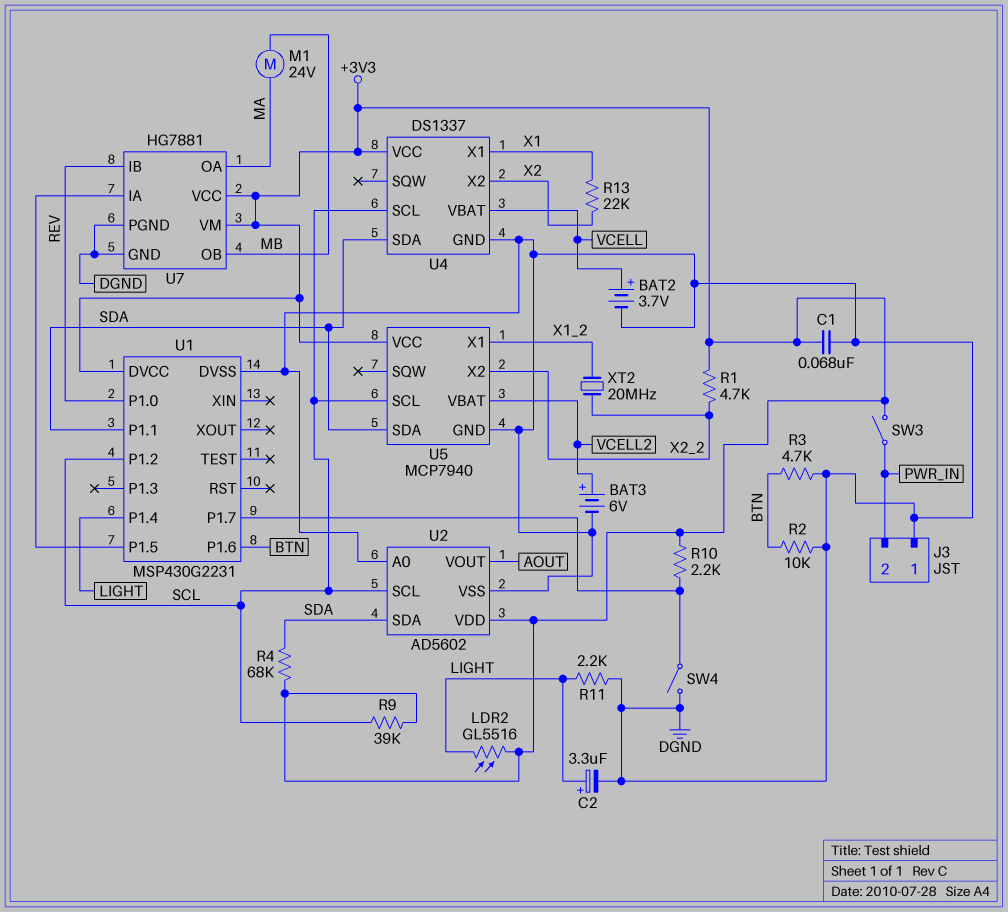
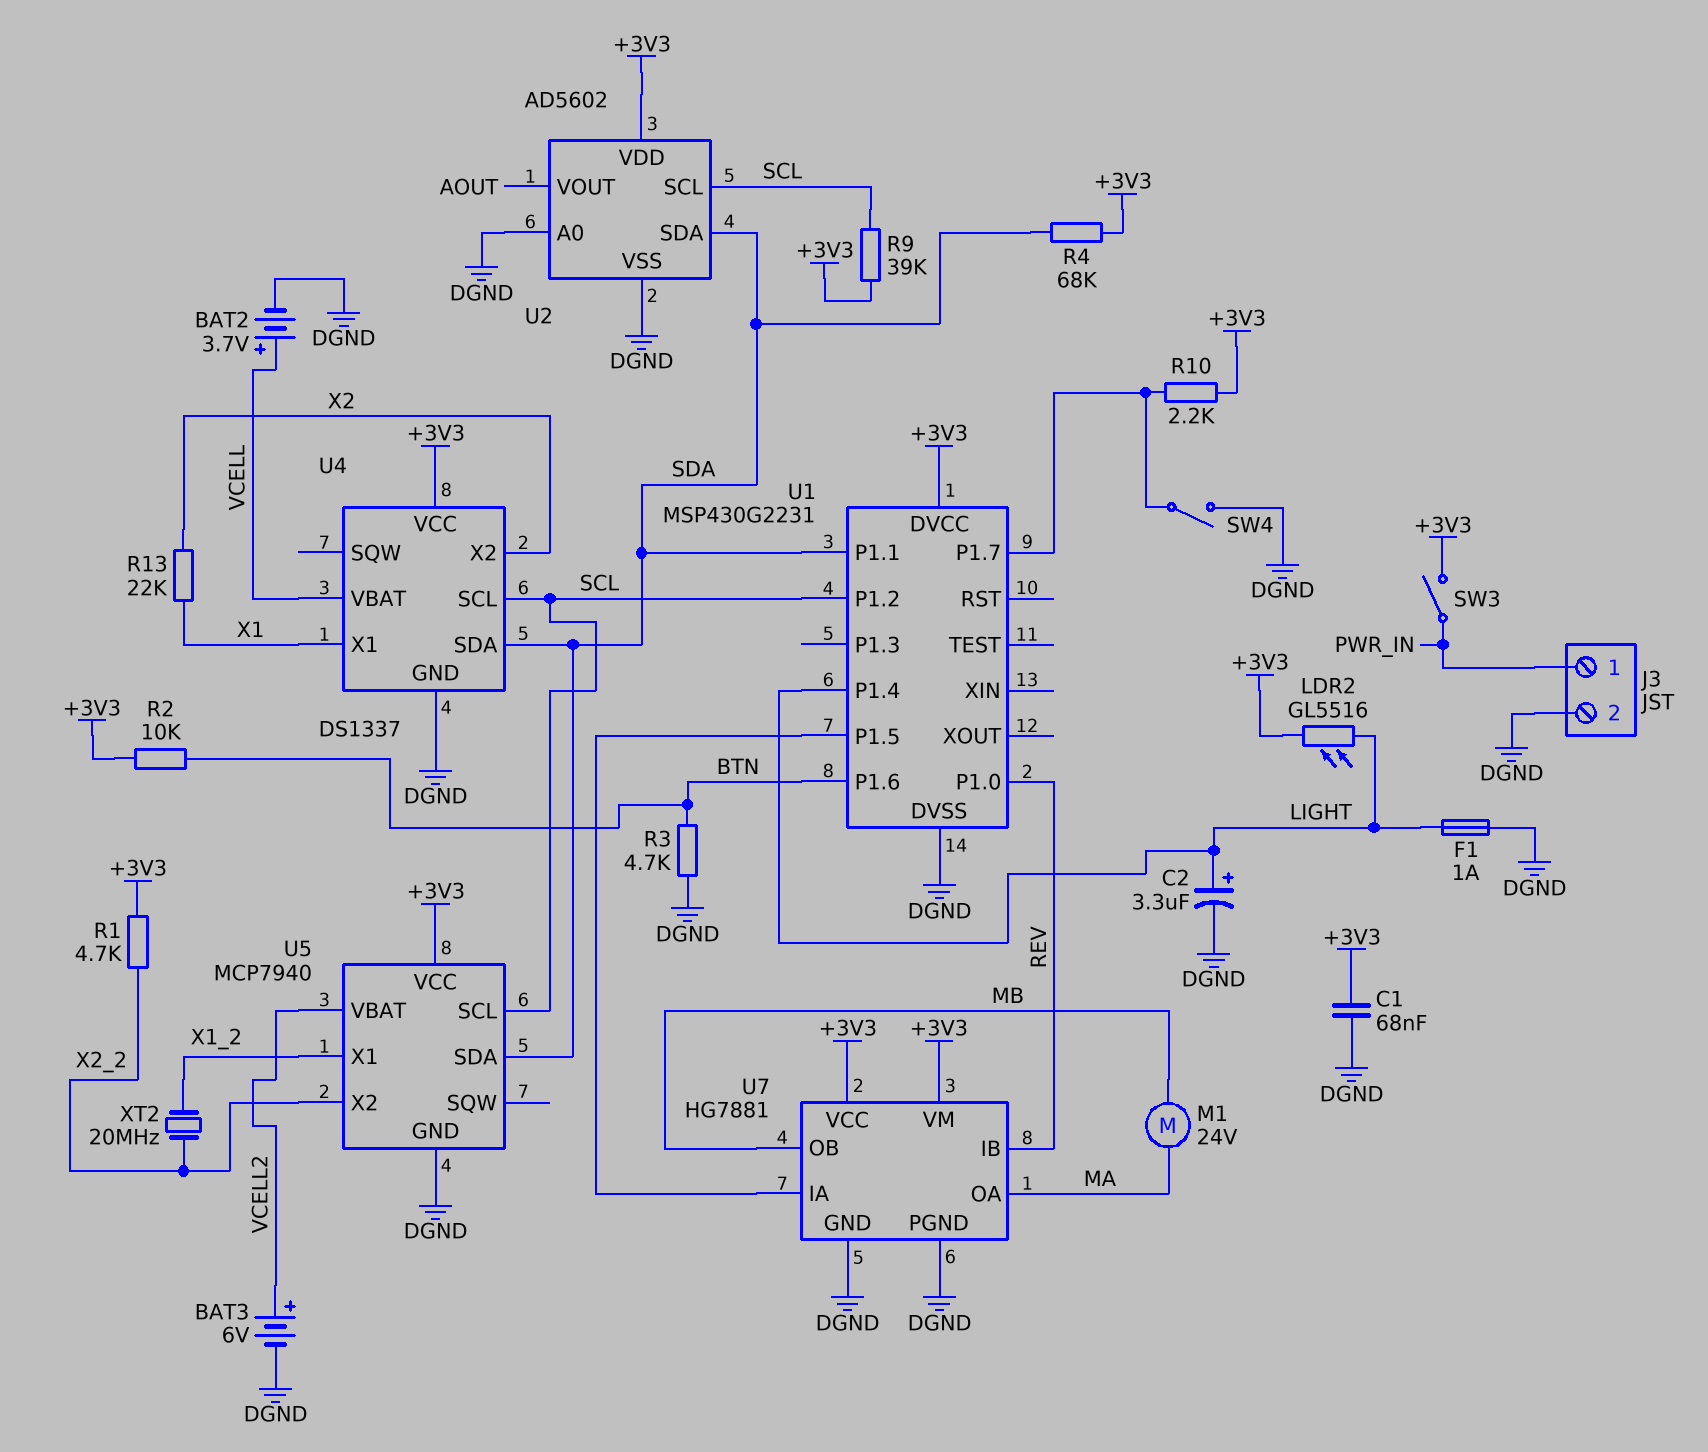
F1: none -> 1A (DGND, LIGHT)
J3 pin 1: DGND -> PWR_IN
J3 pin 2: PWR_IN -> DGND
R2: 10k (BTN, DGND) -> 10k (+3V3, BTN)
R11: 2.2k (DGND, LIGHT) -> none

